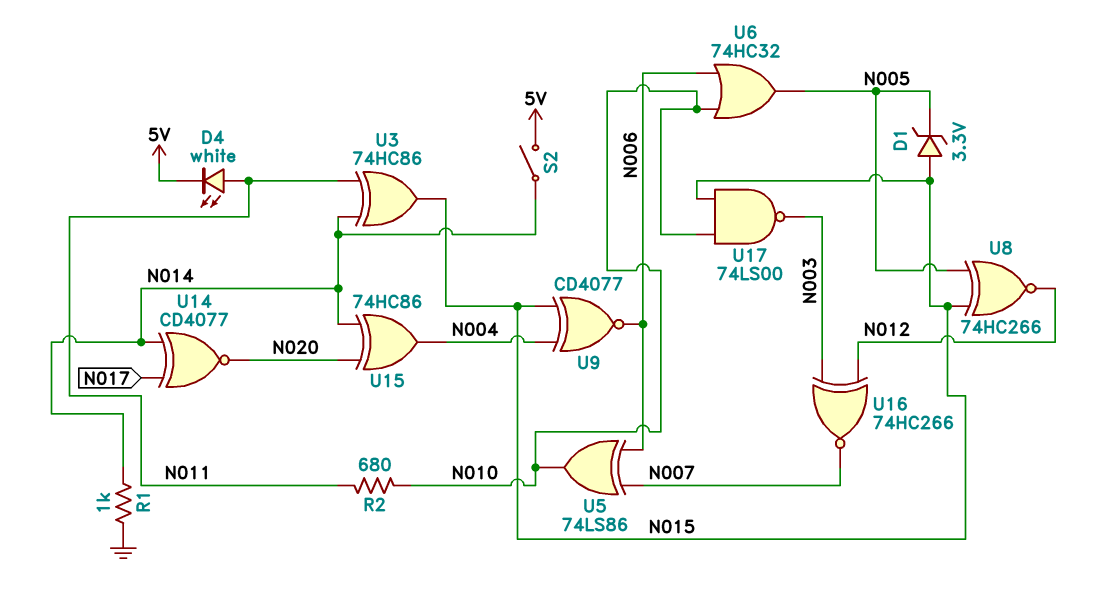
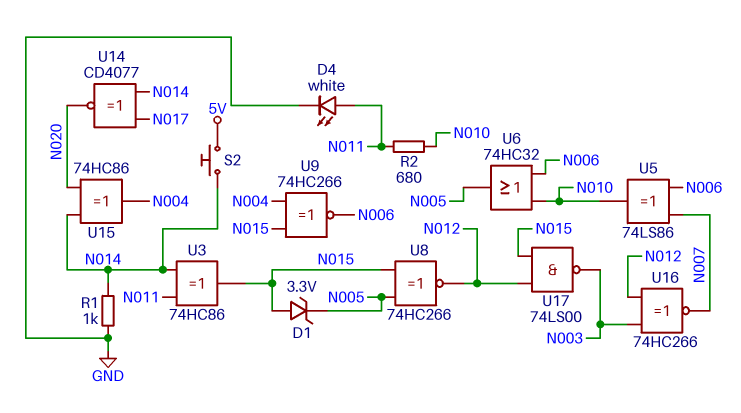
D4: LED white (A N011, K 5V) -> LED white (A N011, K GND)
S2: switch (5V, N014) -> button (5V, N014)
U9: XNOR CD4077 (in N004, in N015, out N006) -> XNOR 74HC266 (in N004, in N015, out N006)
U17: NAND 74LS00 (in N010, in N015, out N003) -> NAND 74LS00 (in N012, in N015, out N003)

